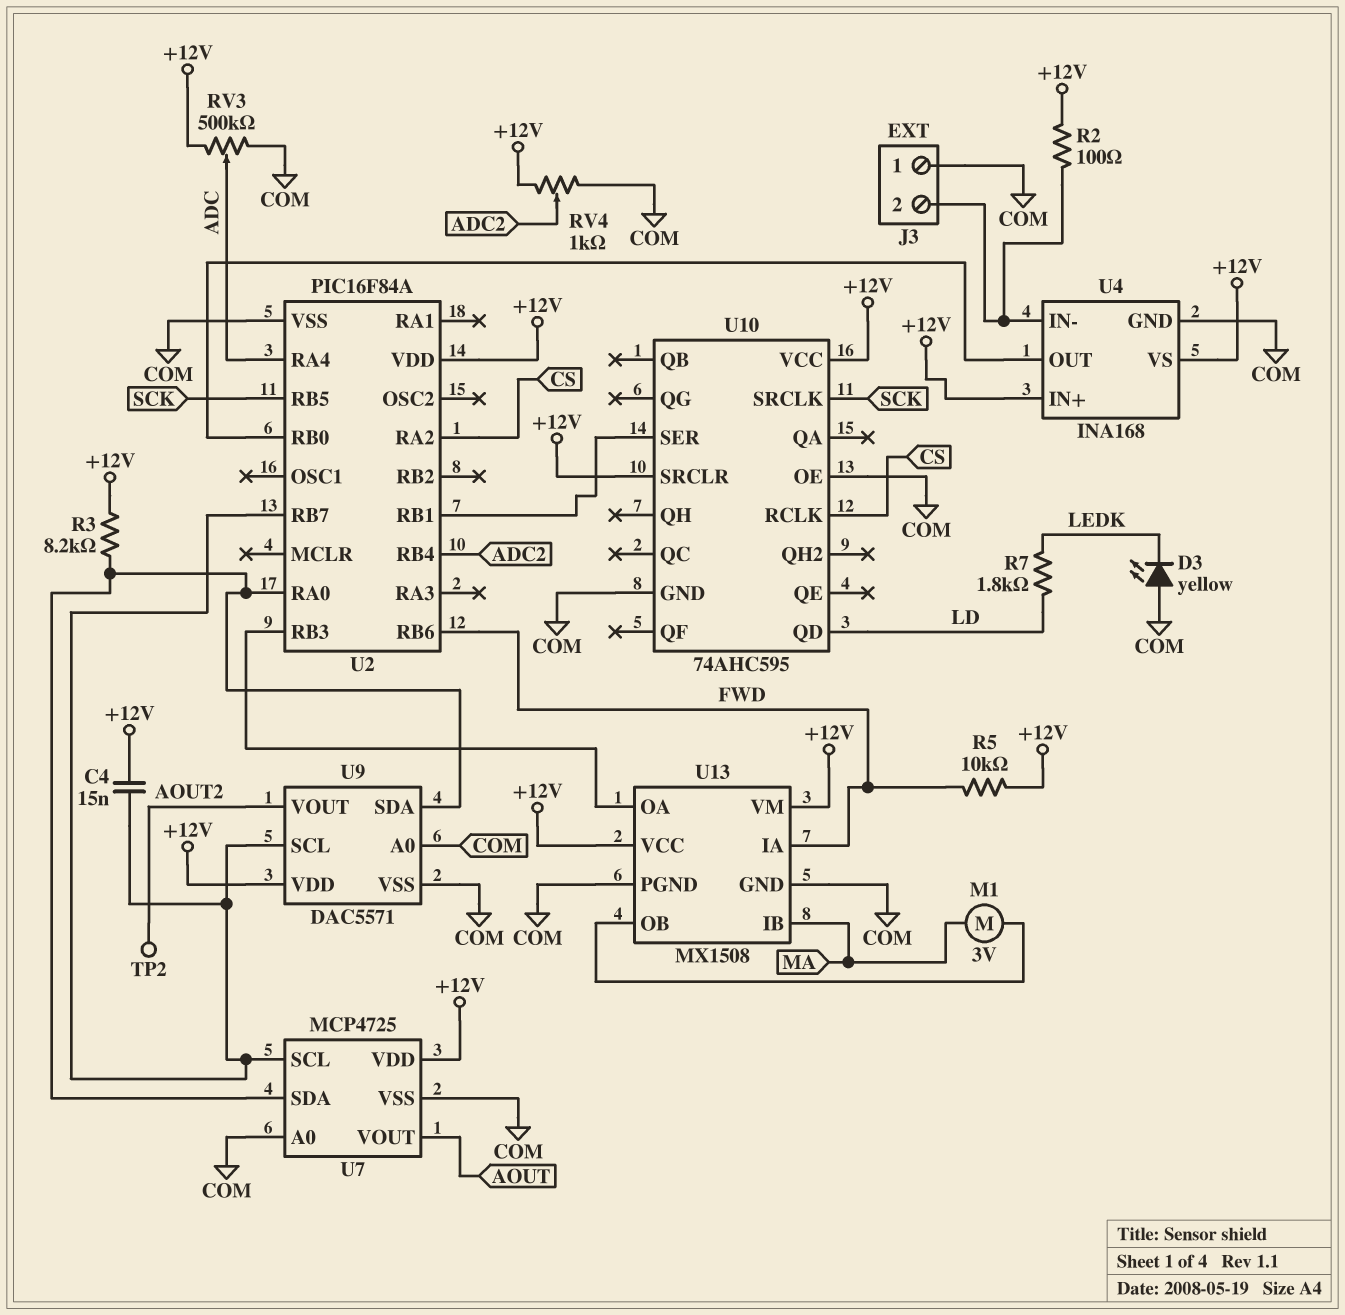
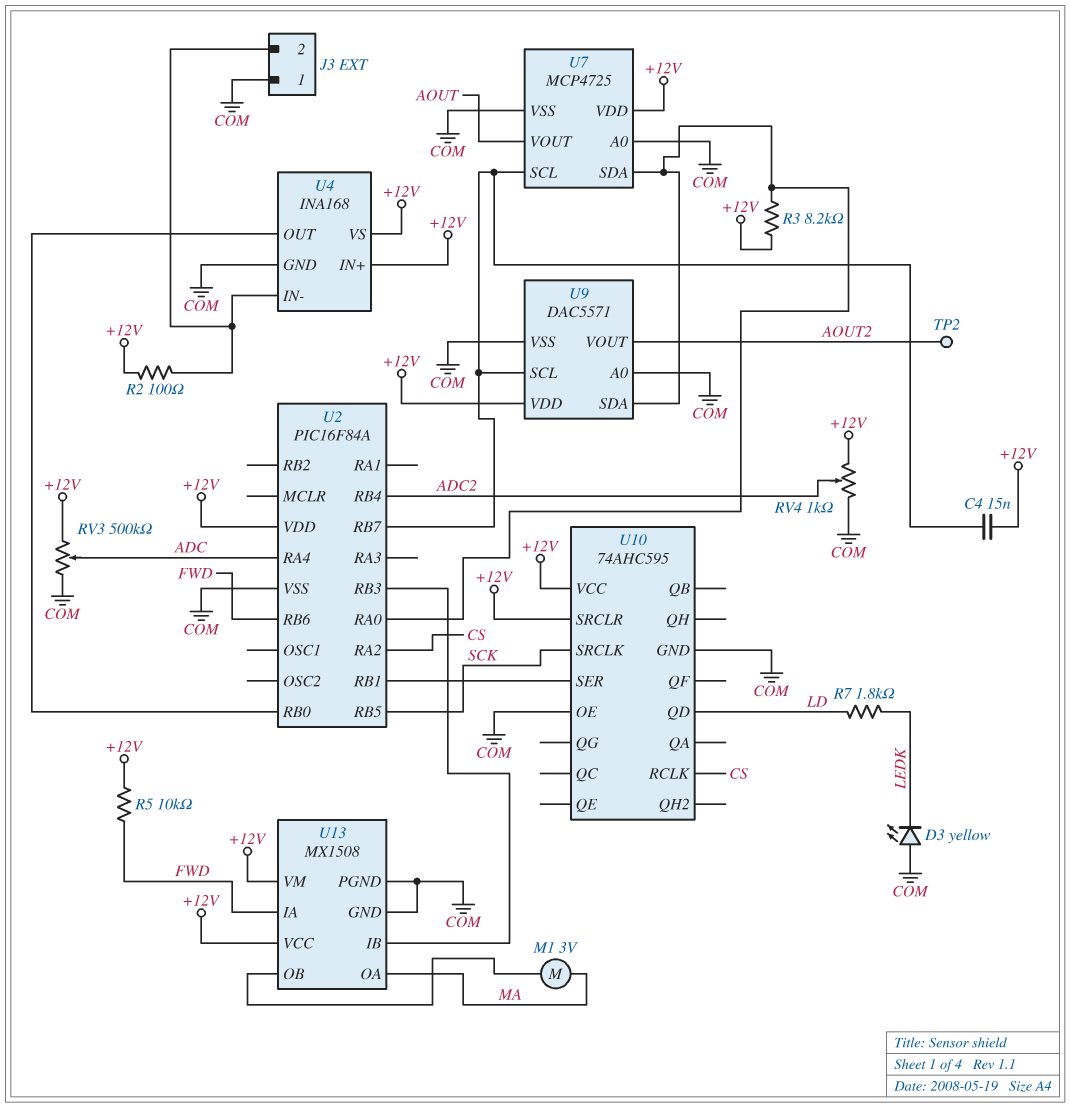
U13 pin IB: MA -> U2/RB3
U13 pin OA: U2/RB3 -> MA

